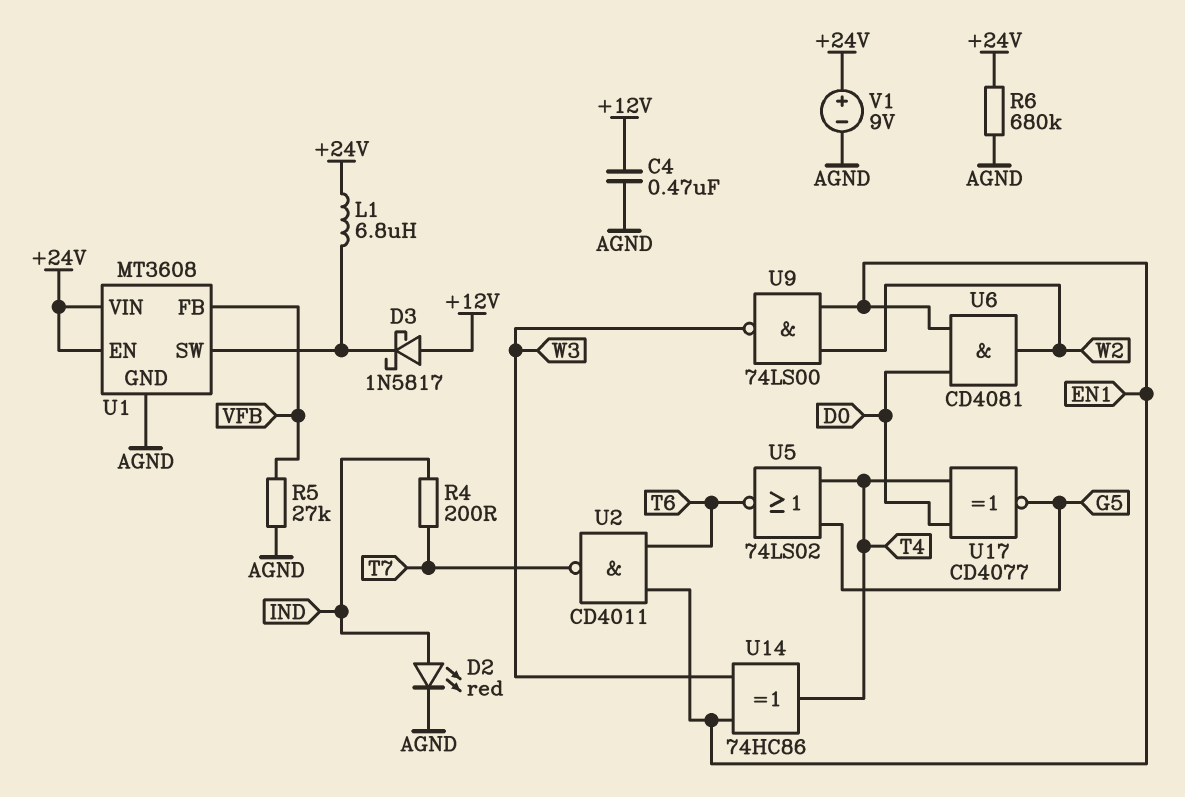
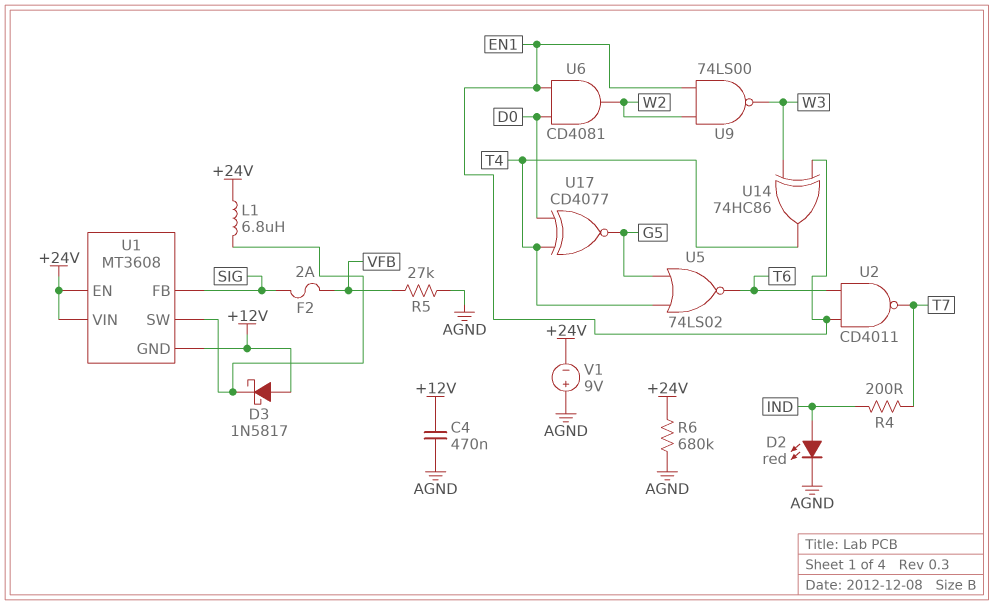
F2: none -> 2A (SIG, VFB)
U1 pin FB: VFB -> SIG
U1 pin GND: AGND -> +12V
V1: 9V (plus +24V, minus AGND) -> 9V (plus AGND, minus +24V)

